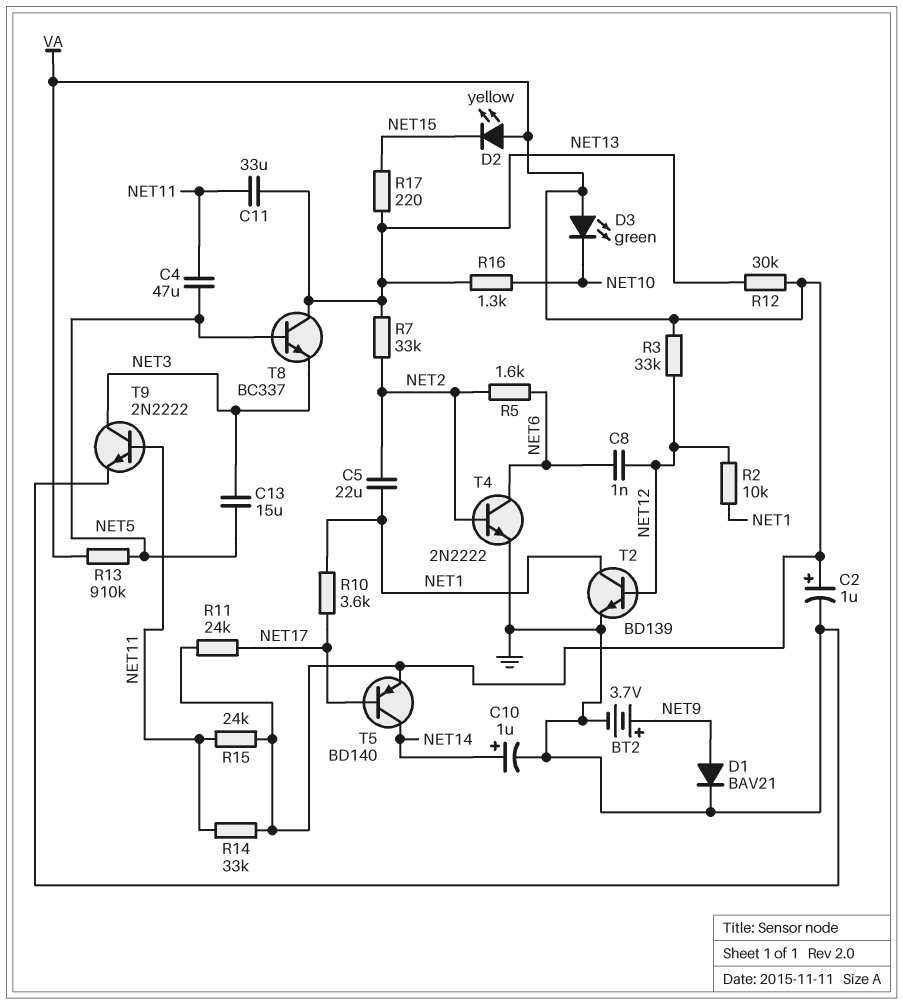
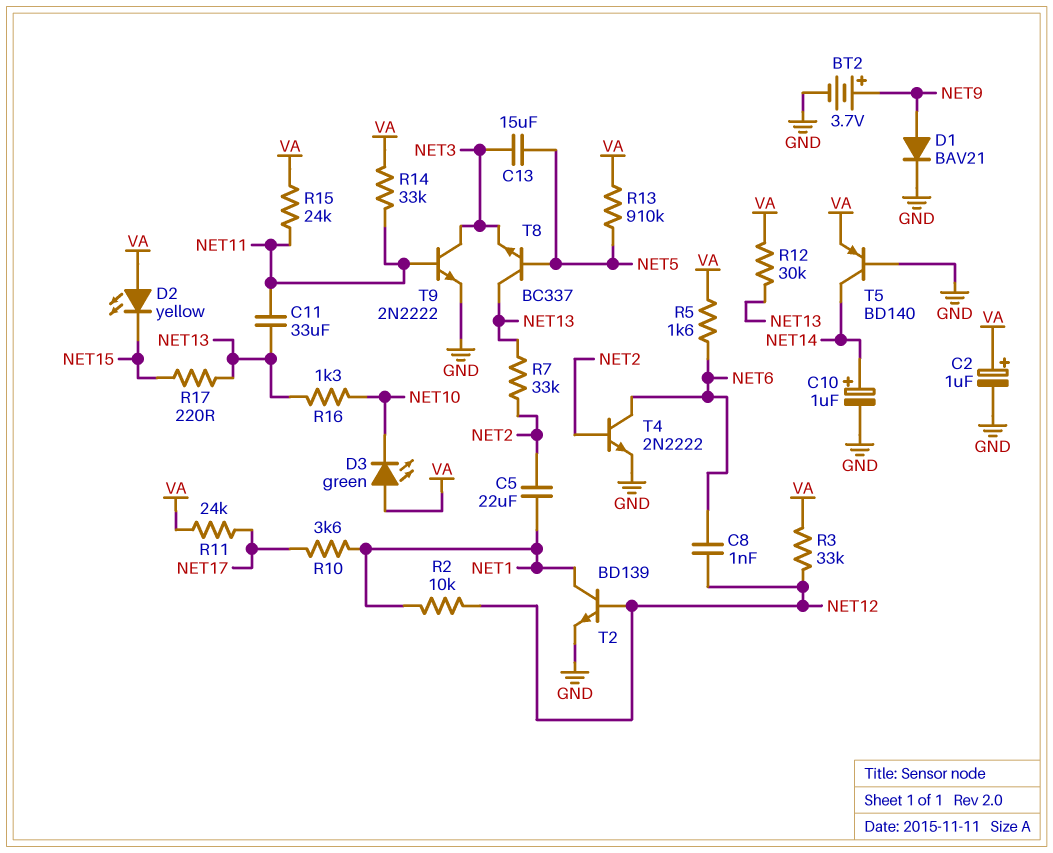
C4: 47uF (NET5, NET11) -> none
R5: 1.6k (NET2, NET6) -> 1.6k (NET6, VA)
T5: PNP BD140 (B NET17, C NET14, E VA) -> PNP BD140 (B GND, C NET14, E VA)

